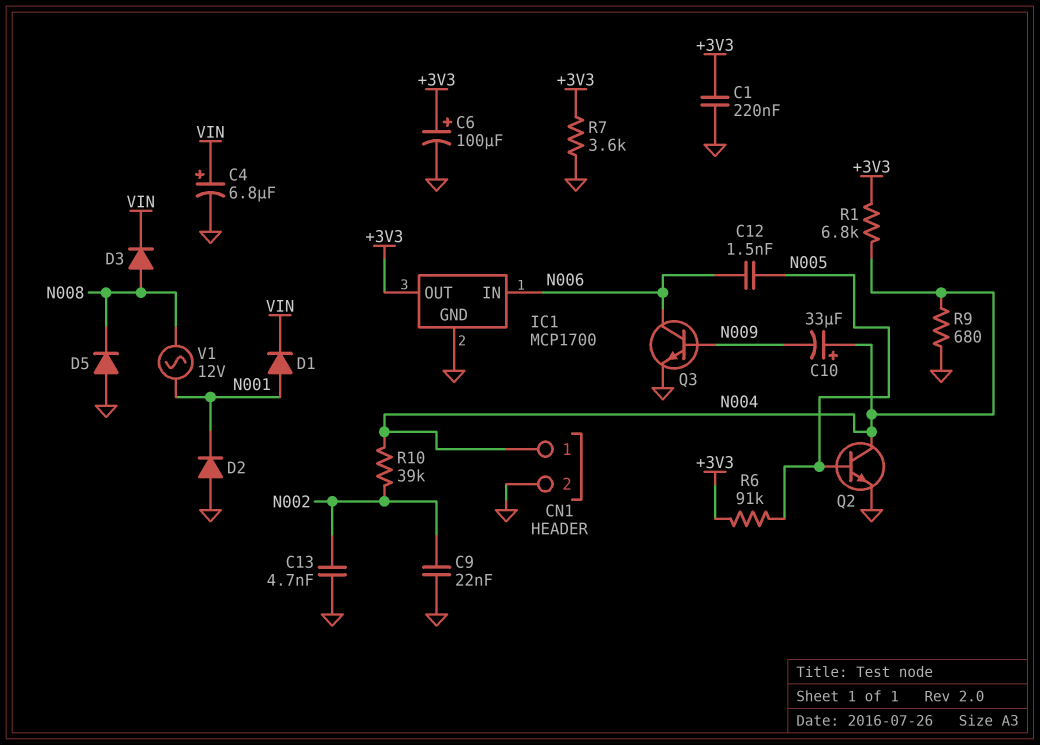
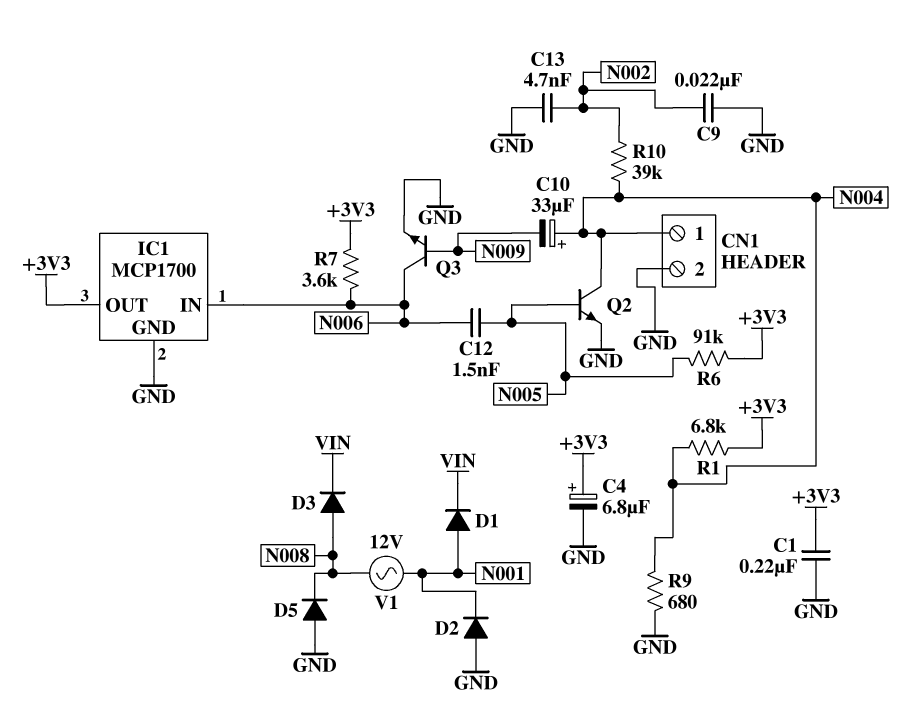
C4: 6.8uF (plus VIN, minus GND) -> 6.8uF (plus +3V3, minus GND)
C6: 100uF (plus +3V3, minus GND) -> none
R7: 3.6k (+3V3, GND) -> 3.6k (+3V3, N006)

